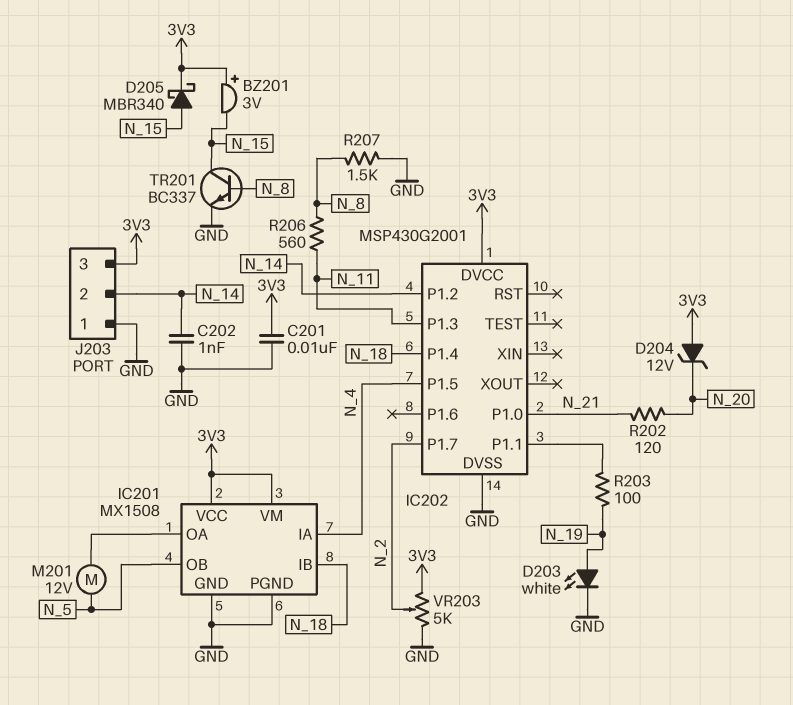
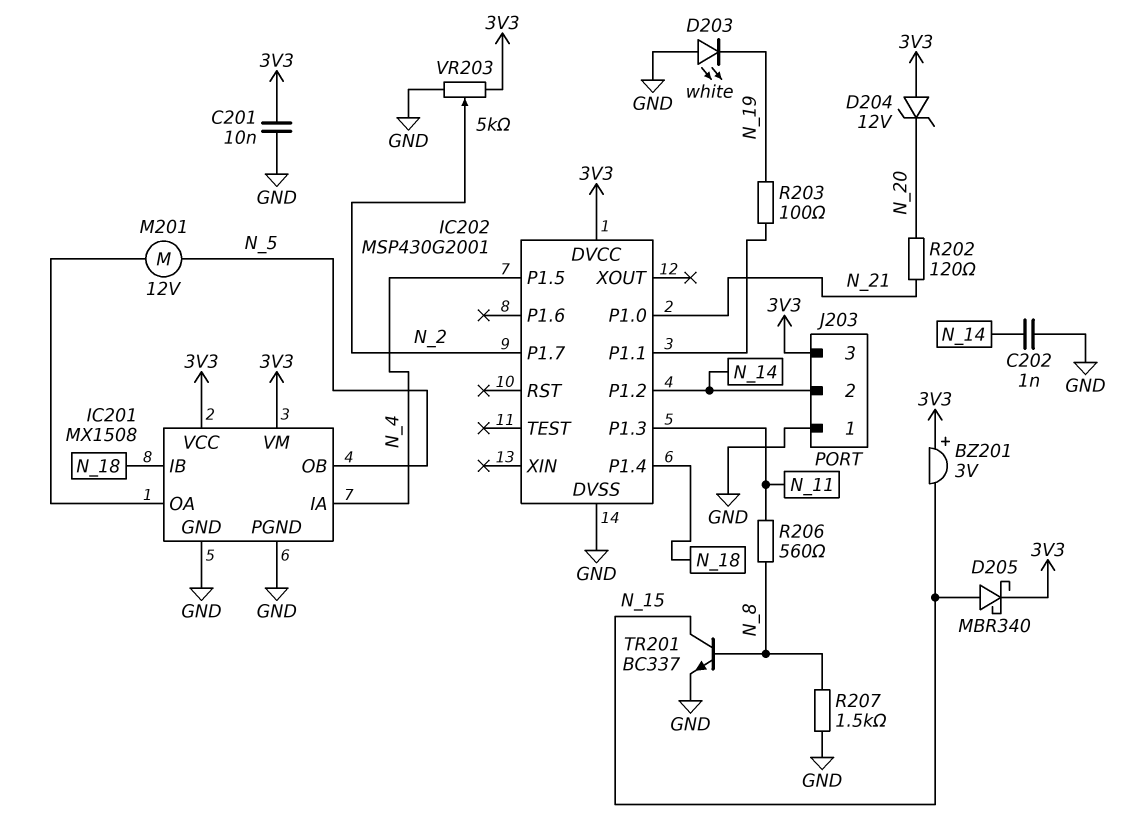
D203: LED white (A N_19, K GND) -> LED white (A GND, K N_19)

